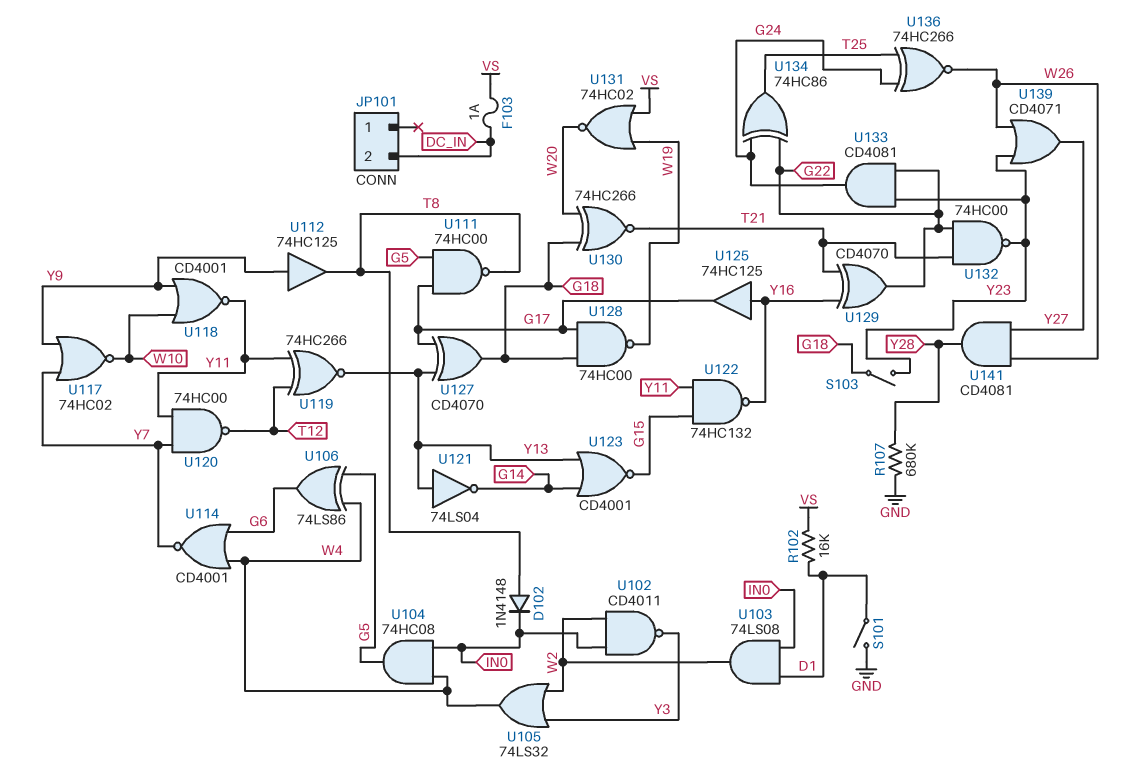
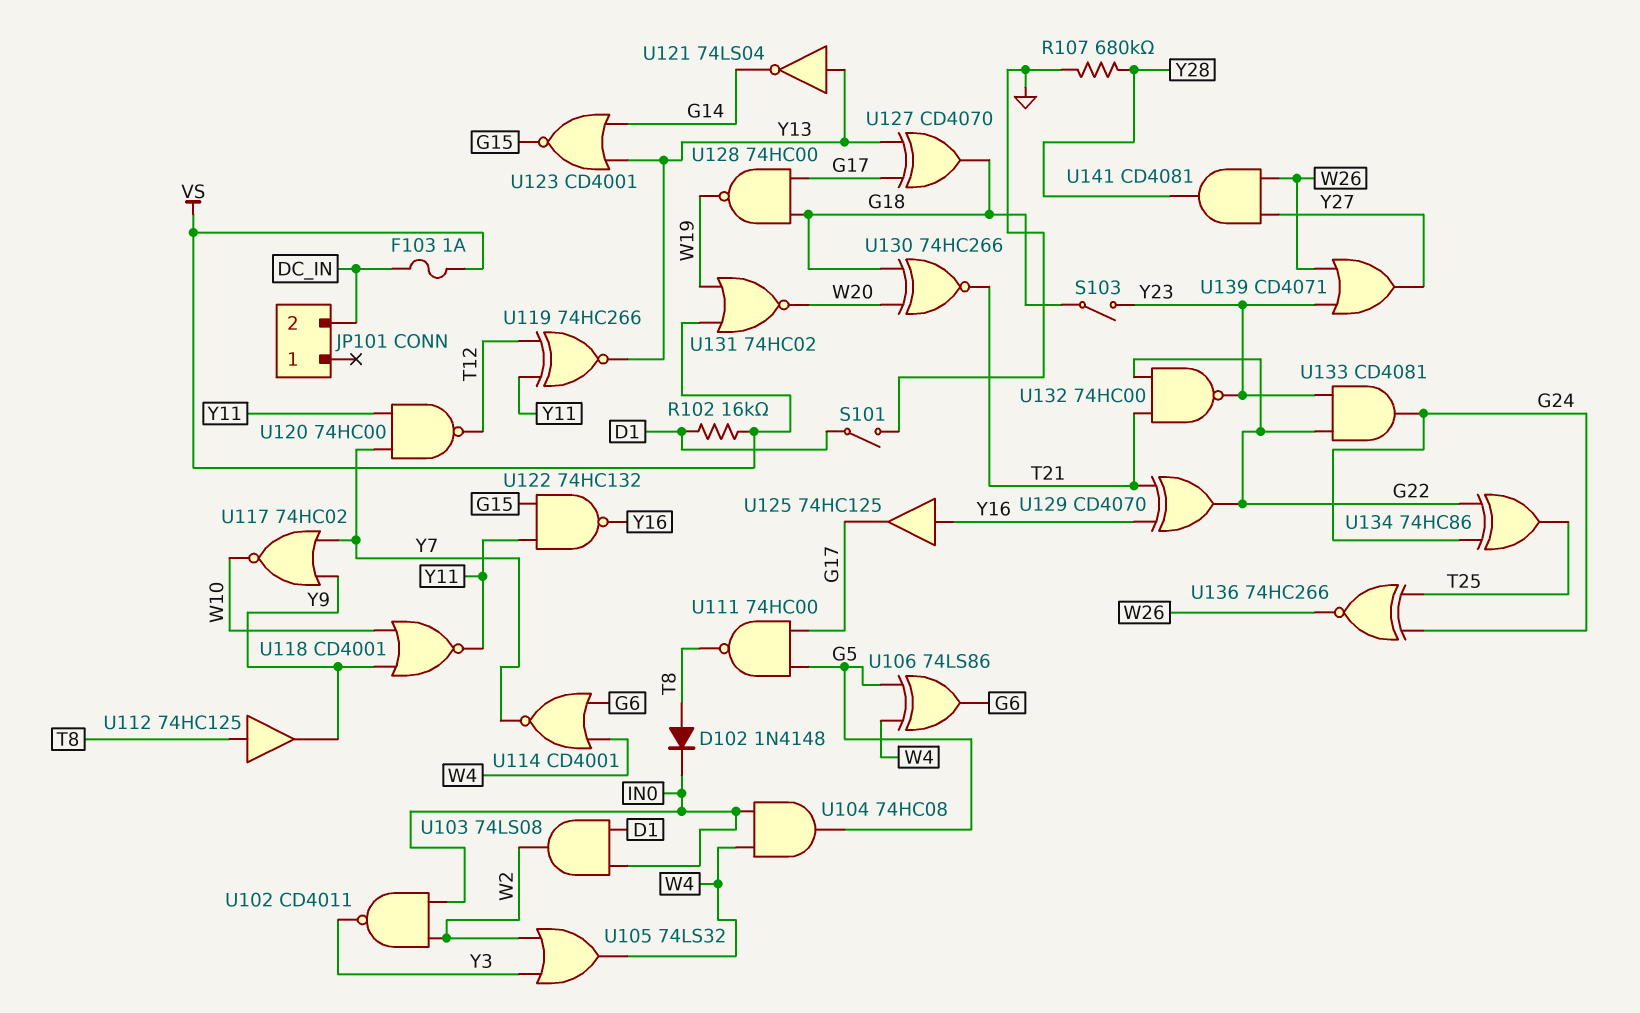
U112: buffer 74HC125 (in Y9, out T8) -> buffer 74HC125 (in T8, out Y9)

